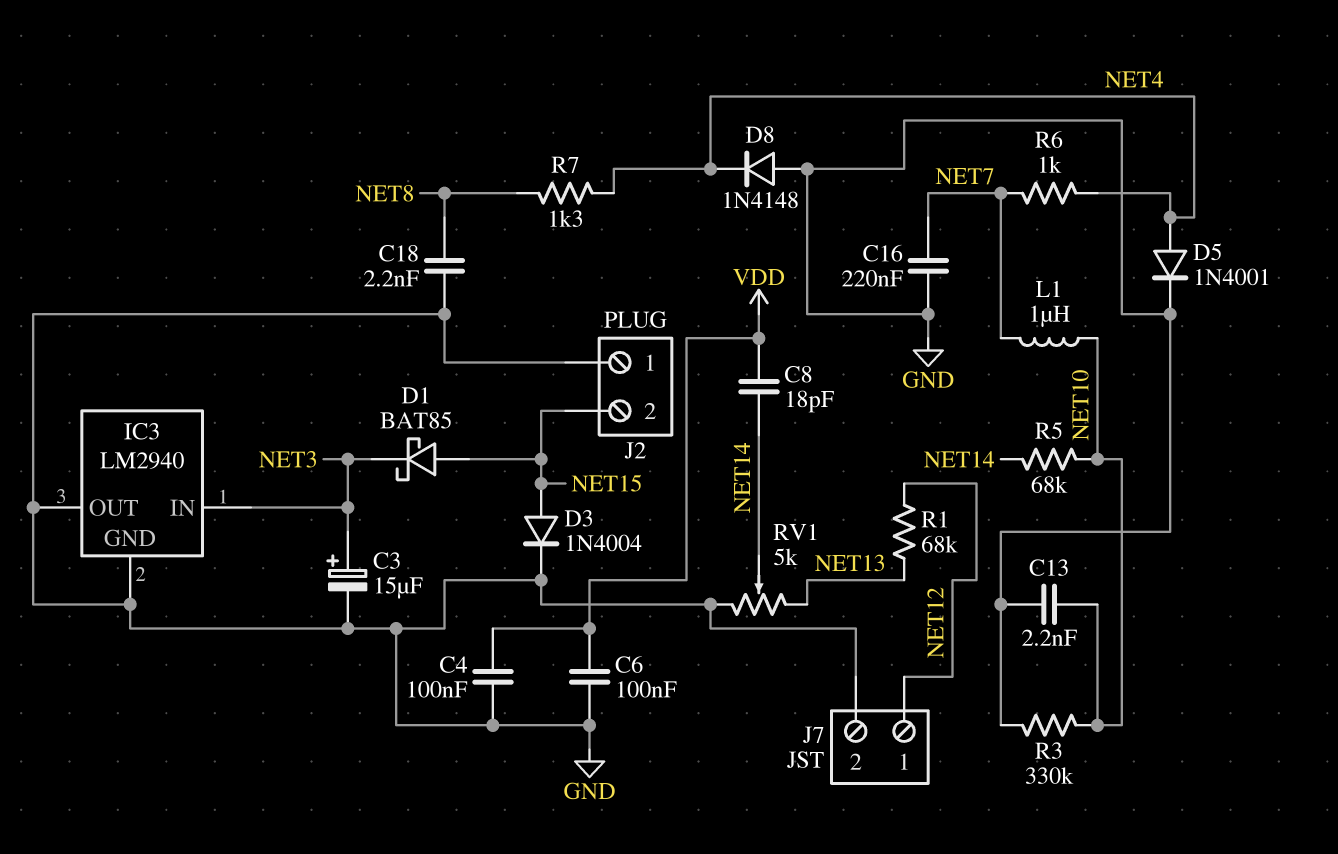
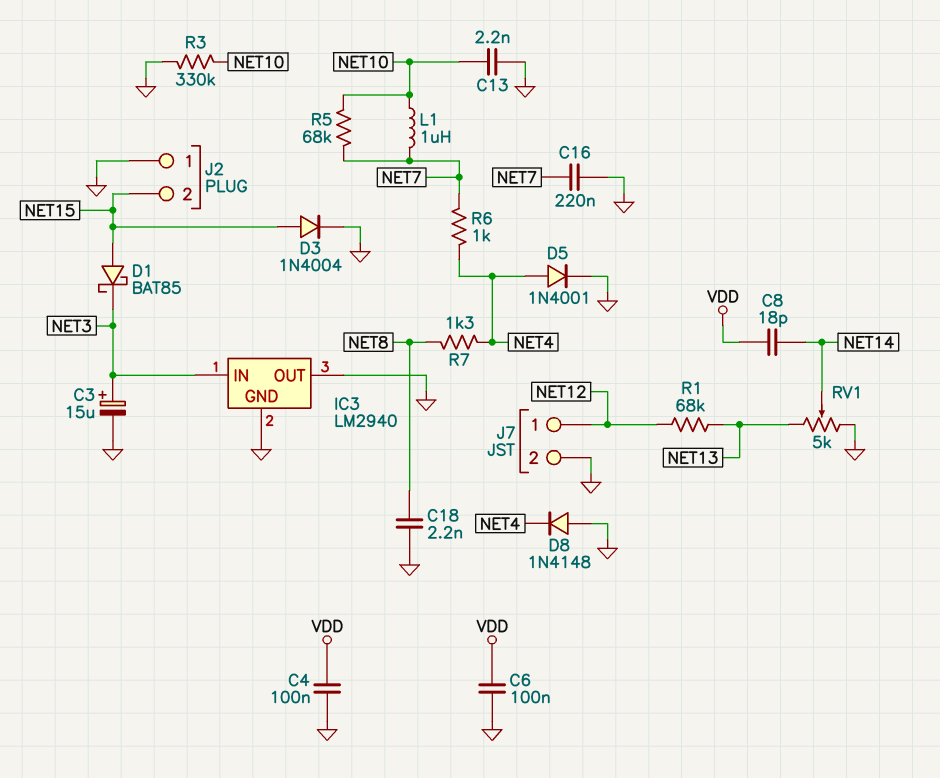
R5: 68k (NET10, NET14) -> 68k (NET7, NET10)

